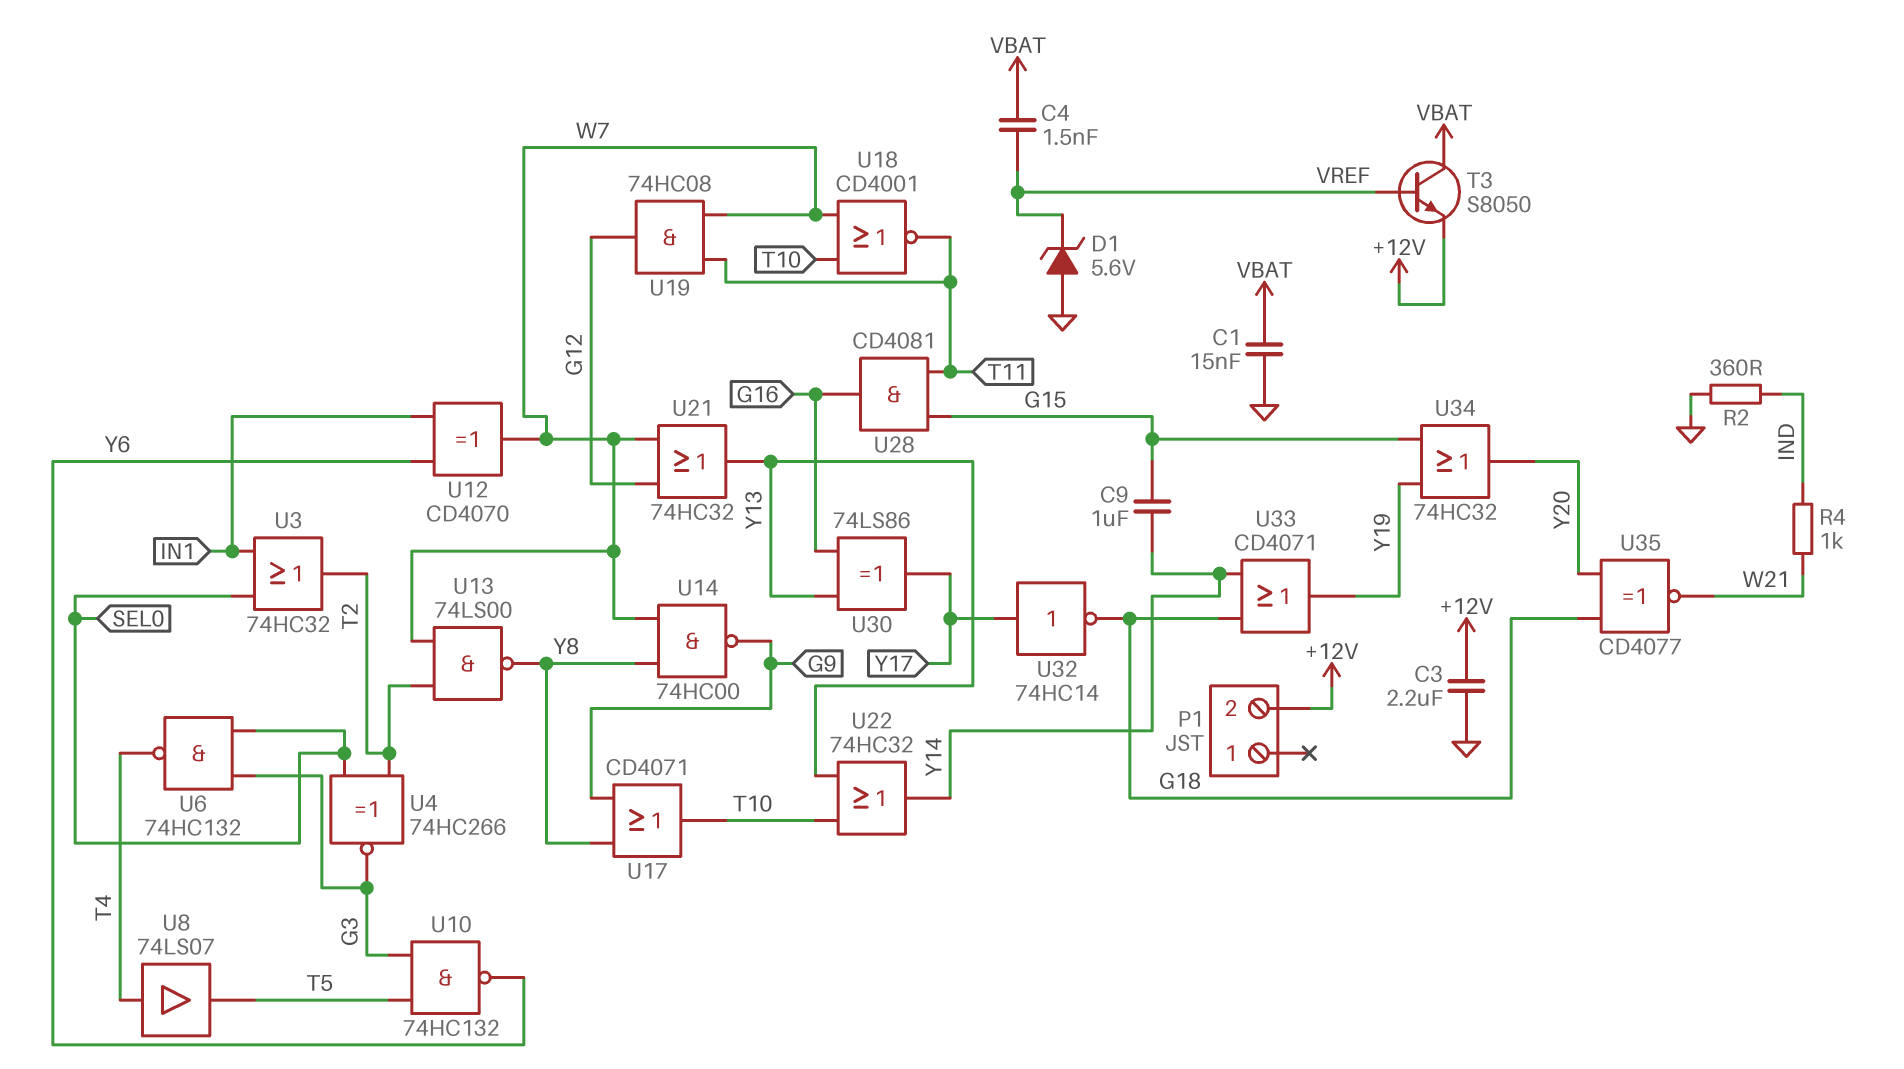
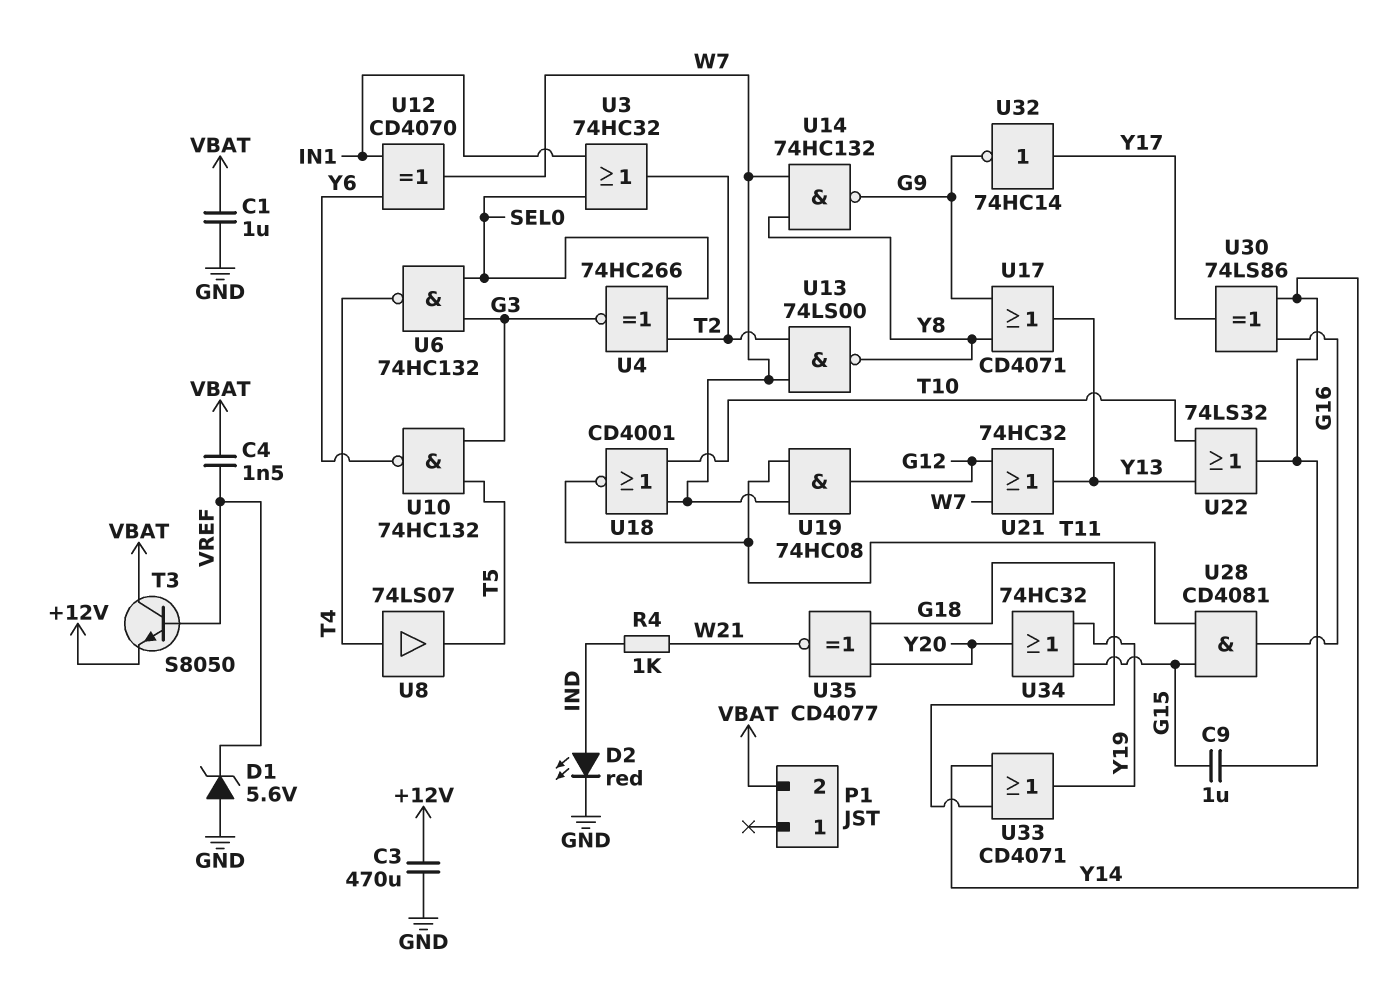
C1: 15nF (GND, VBAT) -> 1uF (GND, VBAT)
C3: 2.2uF (+12V, GND) -> 470uF (+12V, GND)
D2: none -> LED red (A IND, K GND)
P1 pin 2: +12V -> VBAT
R2: 360 (GND, IND) -> none
U14: NAND 74HC00 (in W7, in Y8, out G9) -> NAND 74HC132 (in W7, in Y8, out G9)
U17: OR CD4071 (in G9, in Y8, out T10) -> OR CD4071 (in G9, in Y8, out Y13)
U22: OR 74HC32 (in T10, in Y13, out Y14) -> OR 74LS32 (in T10, in Y13, out Y14)
U30: XOR 74LS86 (in G16, in Y13, out Y17) -> XOR 74LS86 (in G16, in Y14, out Y17)
U32: NOT 74HC14 (in Y17, out G18) -> NOT 74HC14 (in Y17, out G9)

